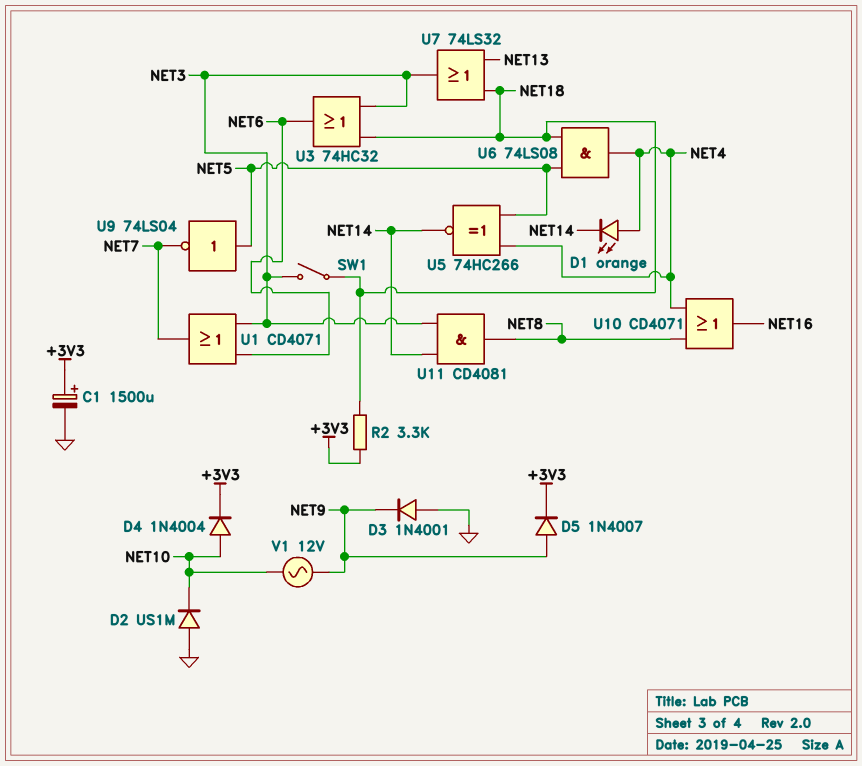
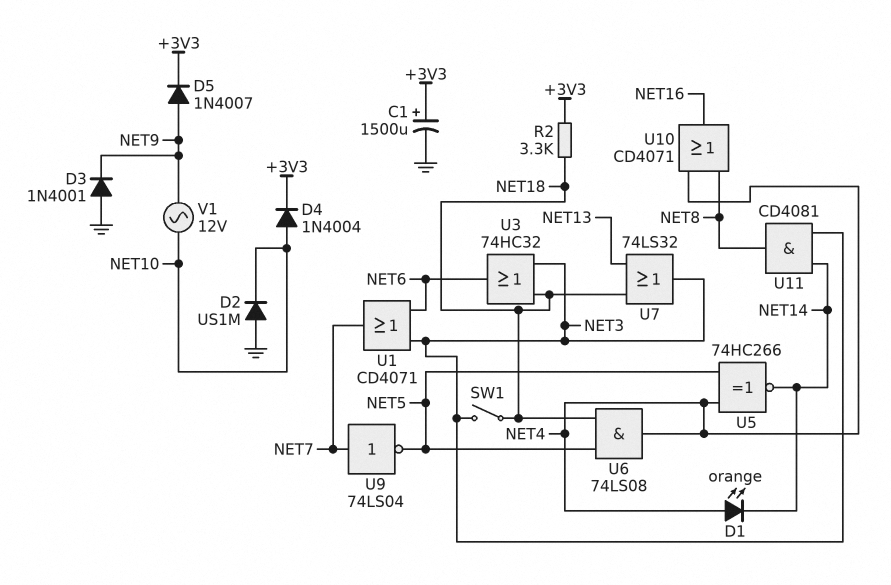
U9: NOT 74LS04 (in NET5, out NET7) -> NOT 74LS04 (in NET7, out NET5)

